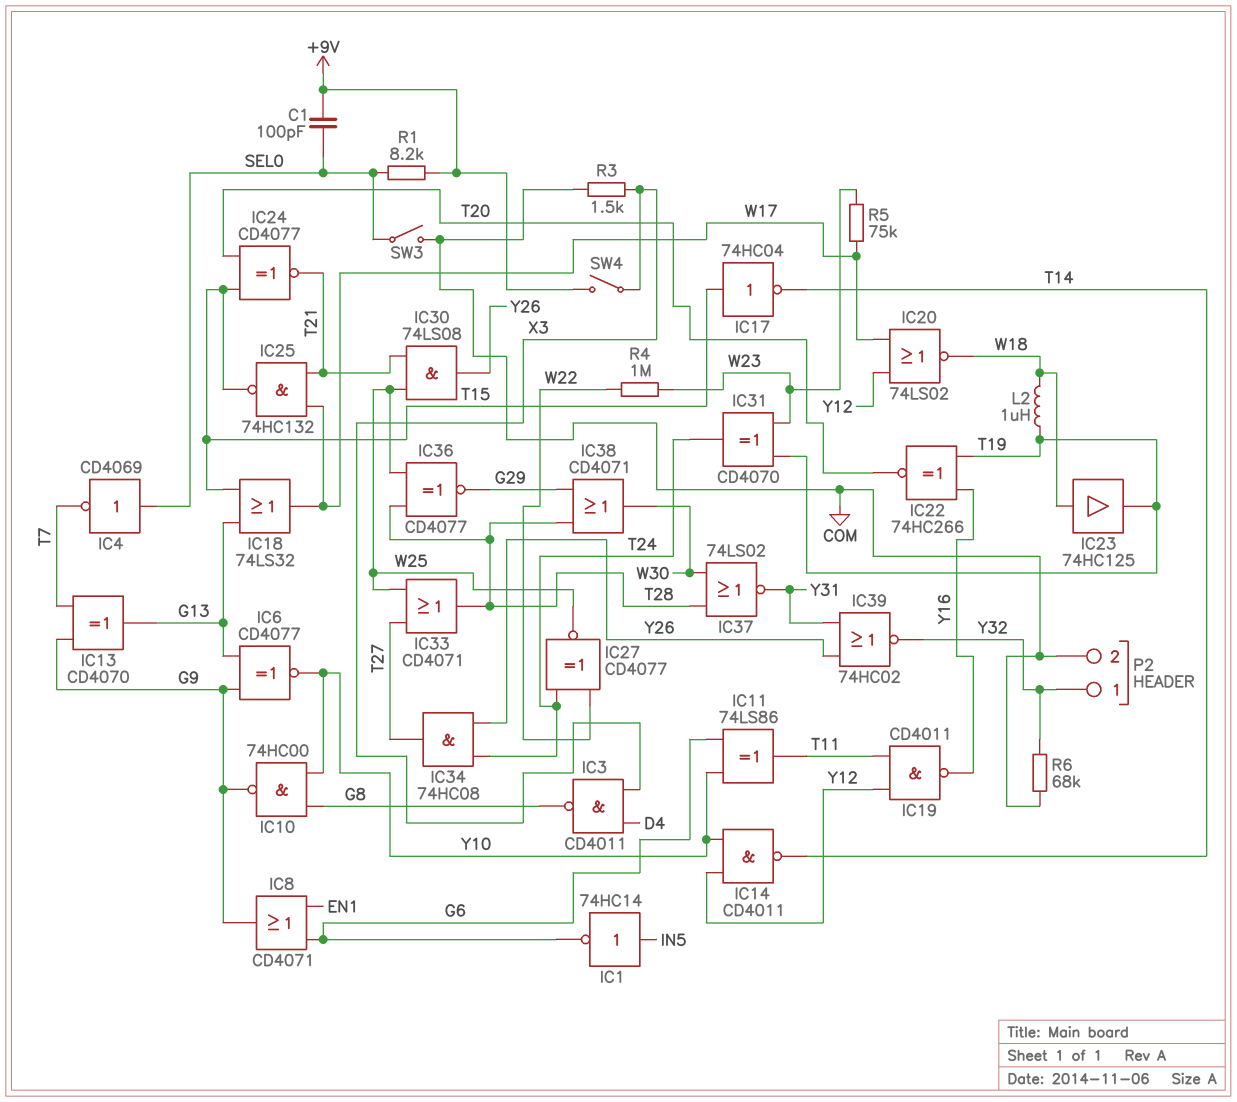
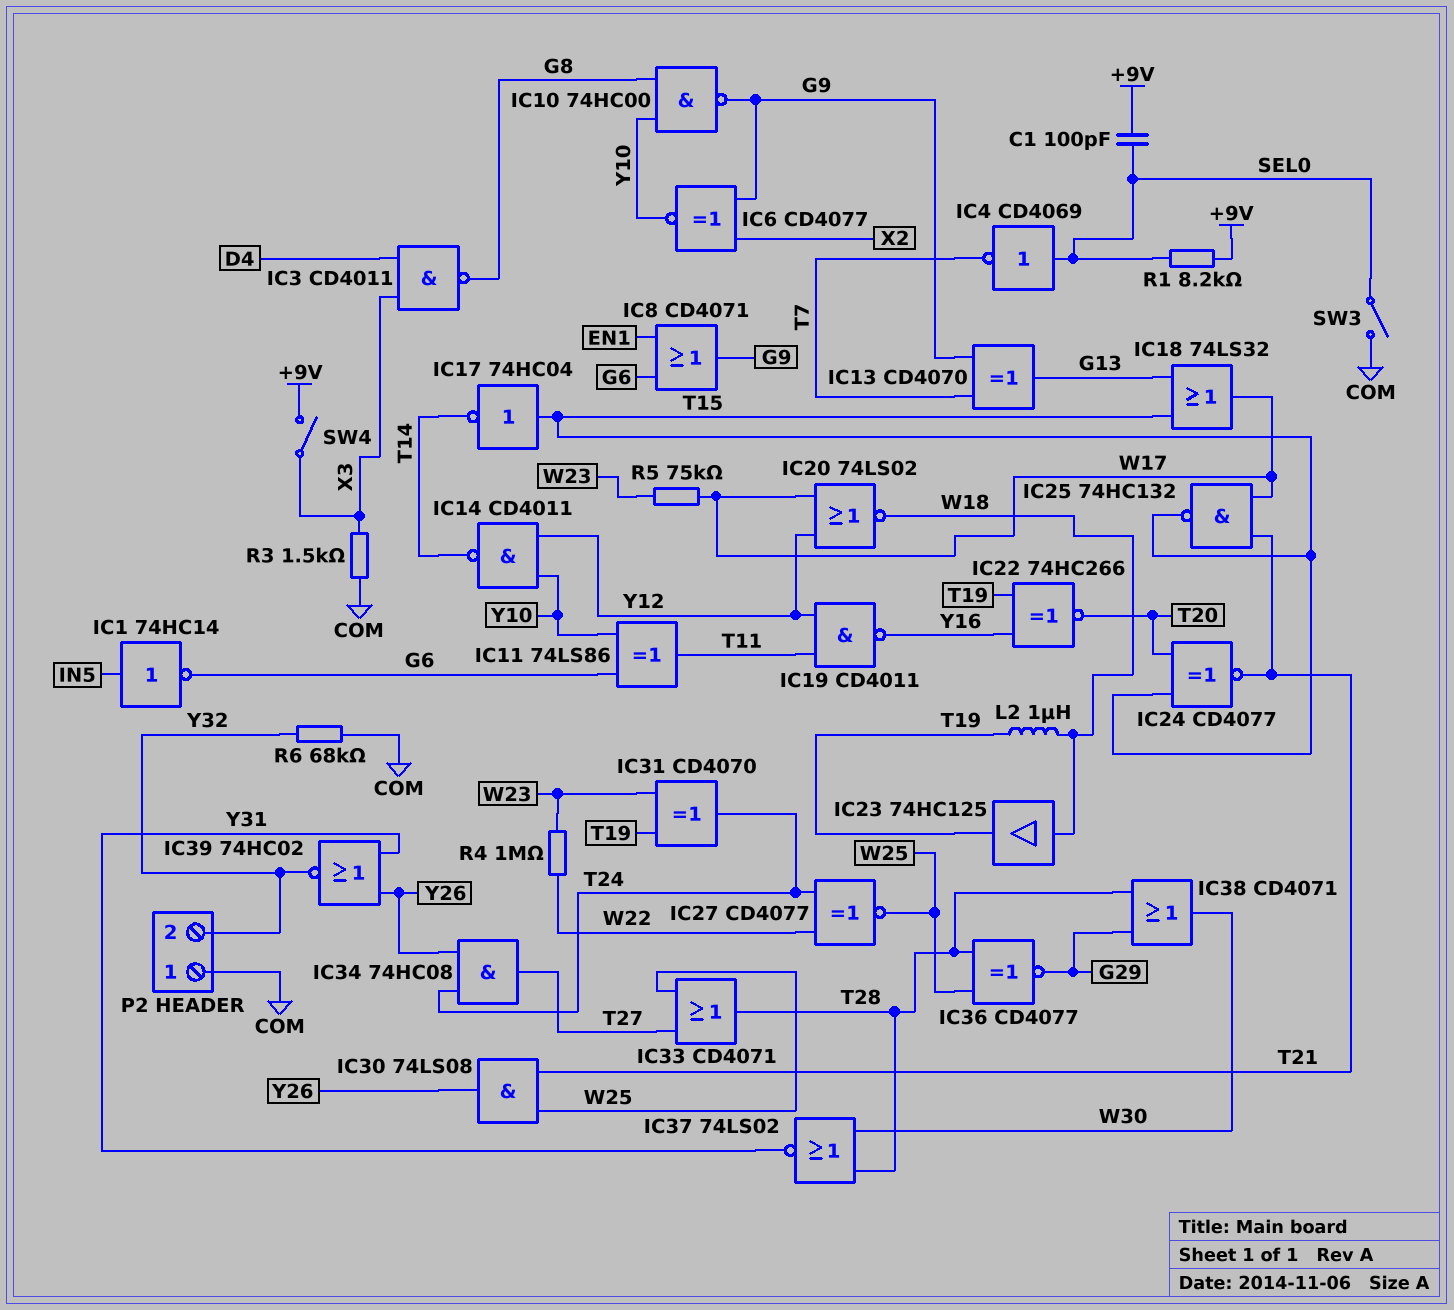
IC6: XNOR CD4077 (in G9, in G13, out Y10) -> XNOR CD4077 (in G9, in X2, out Y10)
P2 pin 1: Y32 -> COM
P2 pin 2: COM -> Y32

